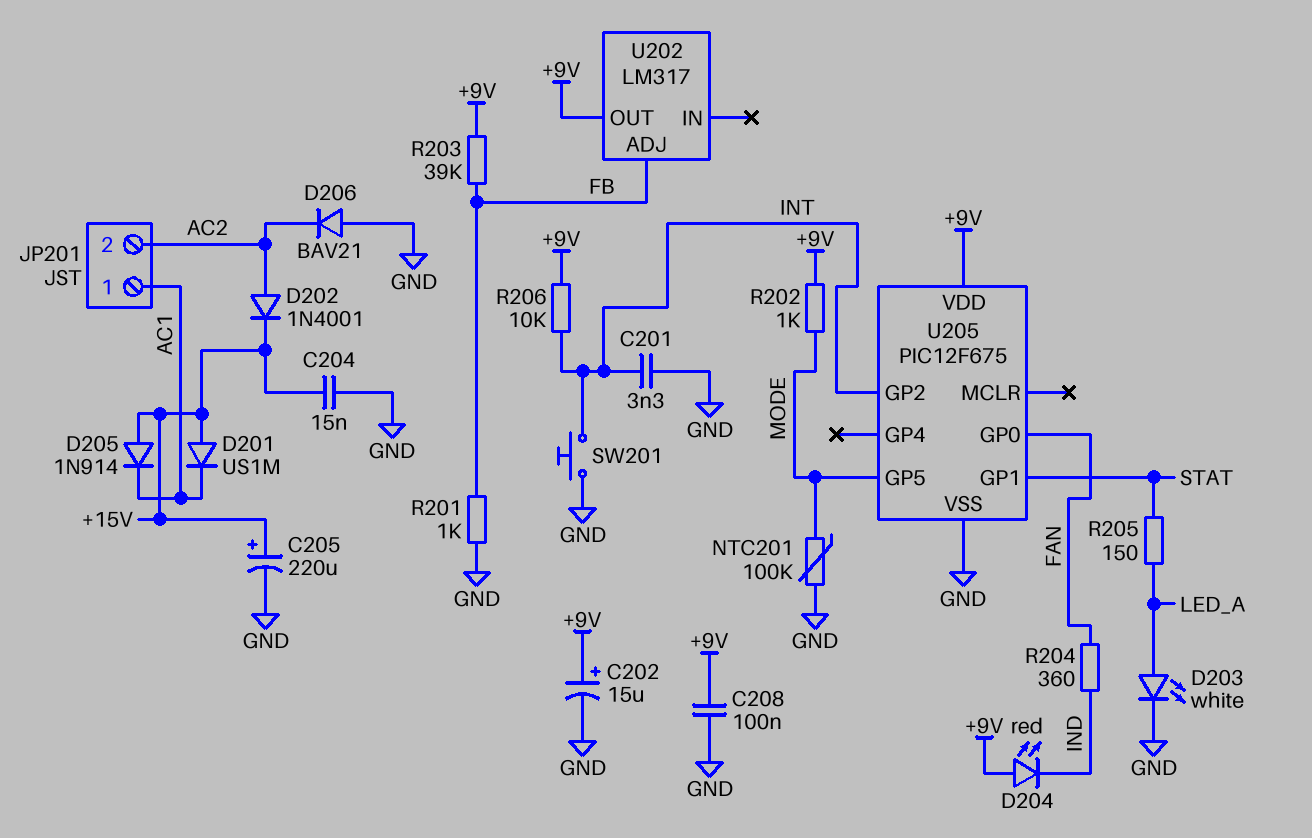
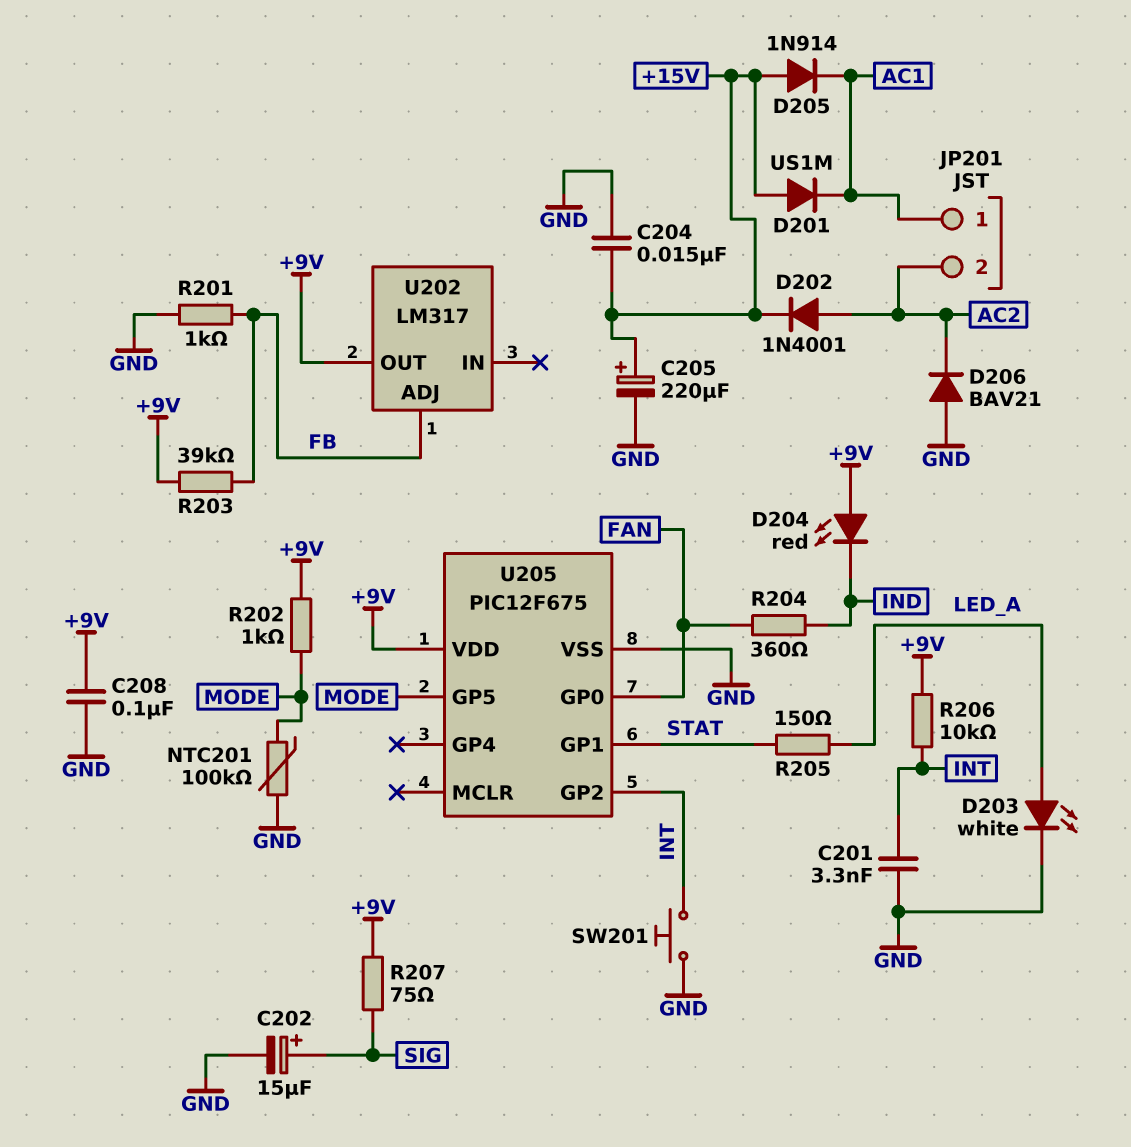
C202: 15uF (plus +9V, minus GND) -> 15uF (plus SIG, minus GND)
R207: none -> 75 (+9V, SIG)

